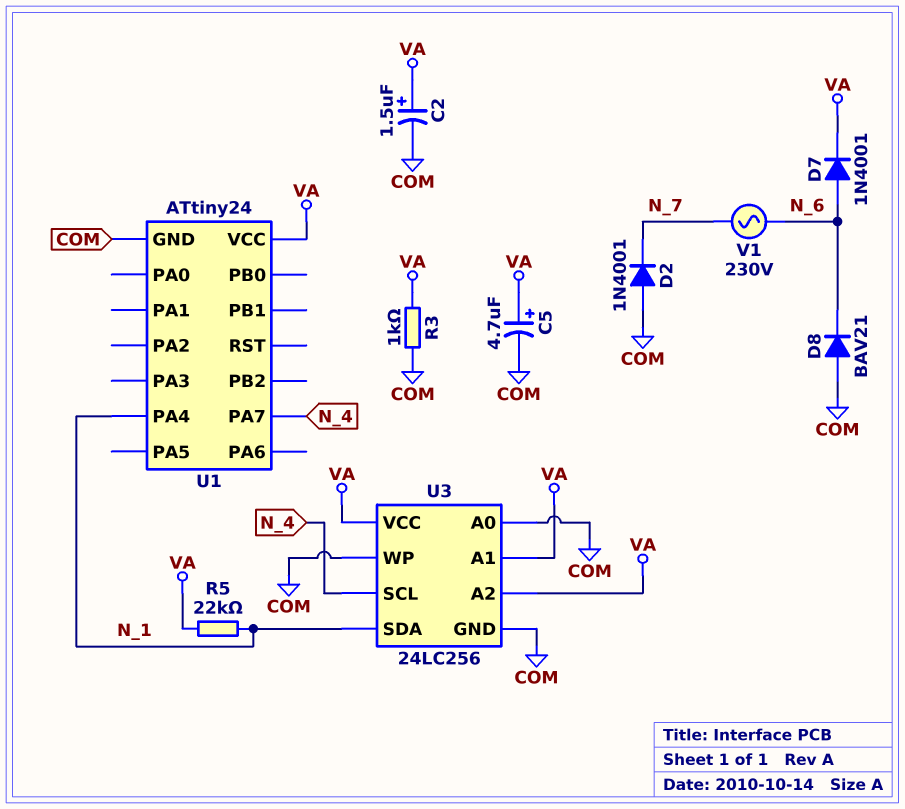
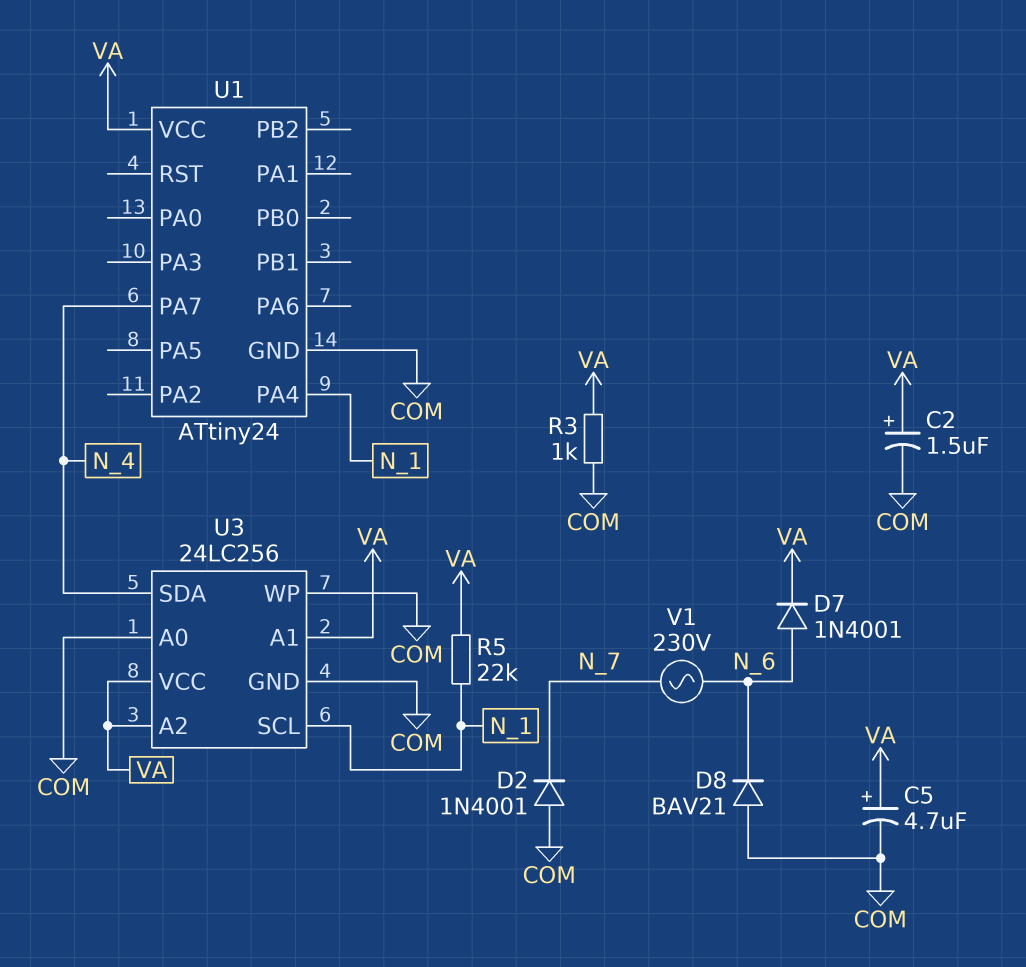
U3 pin SCL: N_4 -> N_1
U3 pin SDA: N_1 -> N_4

